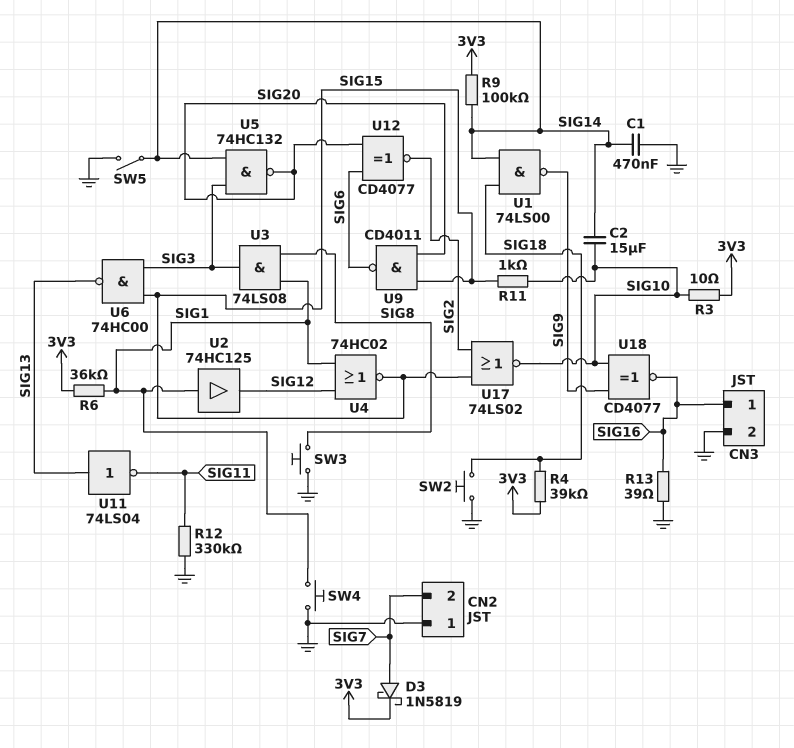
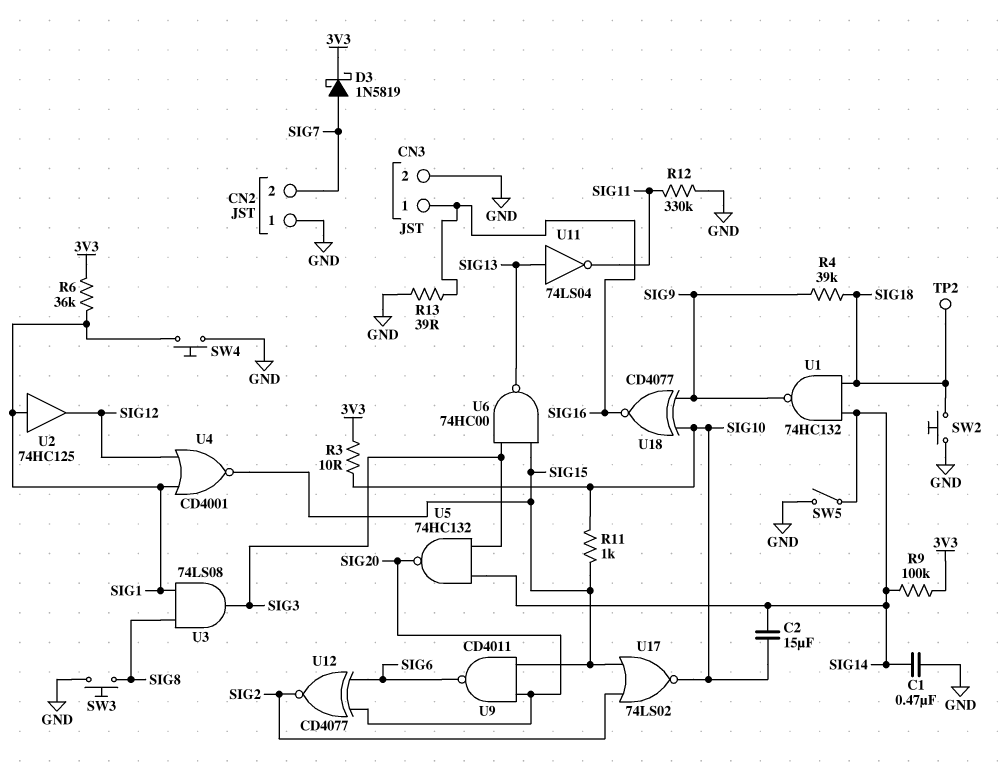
R4: 39k (3V3, SIG18) -> 39k (SIG9, SIG18)
TP2: none -> test point (SIG18)
U1: NAND 74LS00 (in SIG14, in SIG18, out SIG9) -> NAND 74HC132 (in SIG14, in SIG18, out SIG9)
U4: NOR 74HC02 (in SIG1, in SIG12, out SIG15) -> NOR CD4001 (in SIG1, in SIG12, out SIG15)

